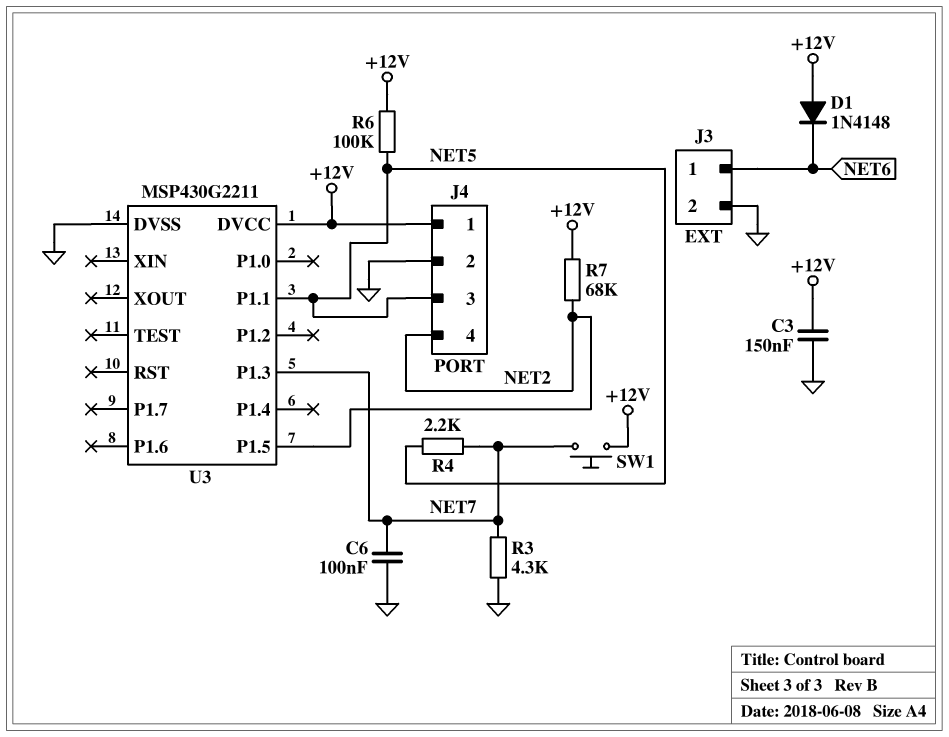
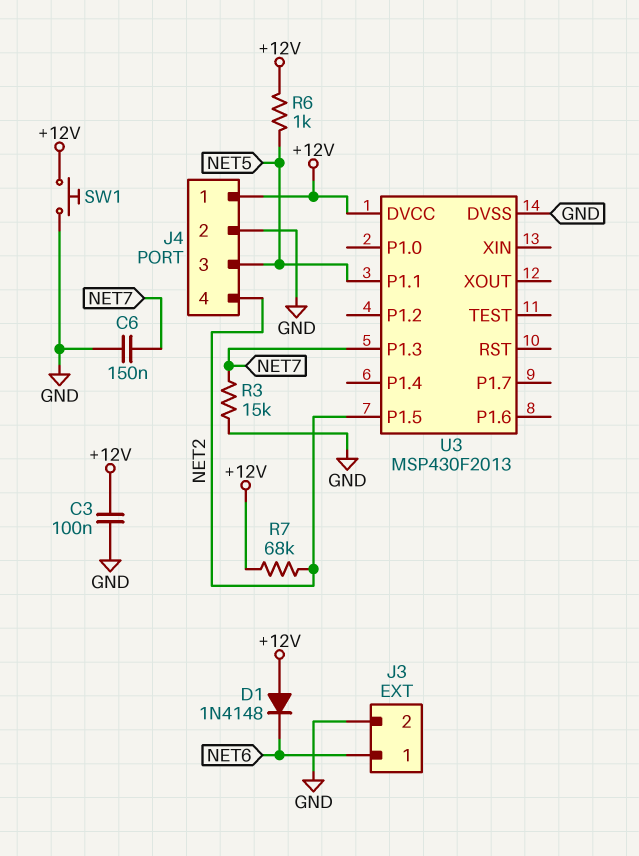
C3: 150nF (+12V, GND) -> 100nF (+12V, GND)
C6: 100nF (GND, NET7) -> 150nF (GND, NET7)
R3: 4.3k (GND, NET7) -> 15k (GND, NET7)
R4: 2.2k (NET5, NET7) -> none
R6: 100k (+12V, NET5) -> 1k (+12V, NET5)
SW1: button (+12V, NET7) -> button (+12V, GND)
U3: MSP430G2211 -> MSP430F2013

